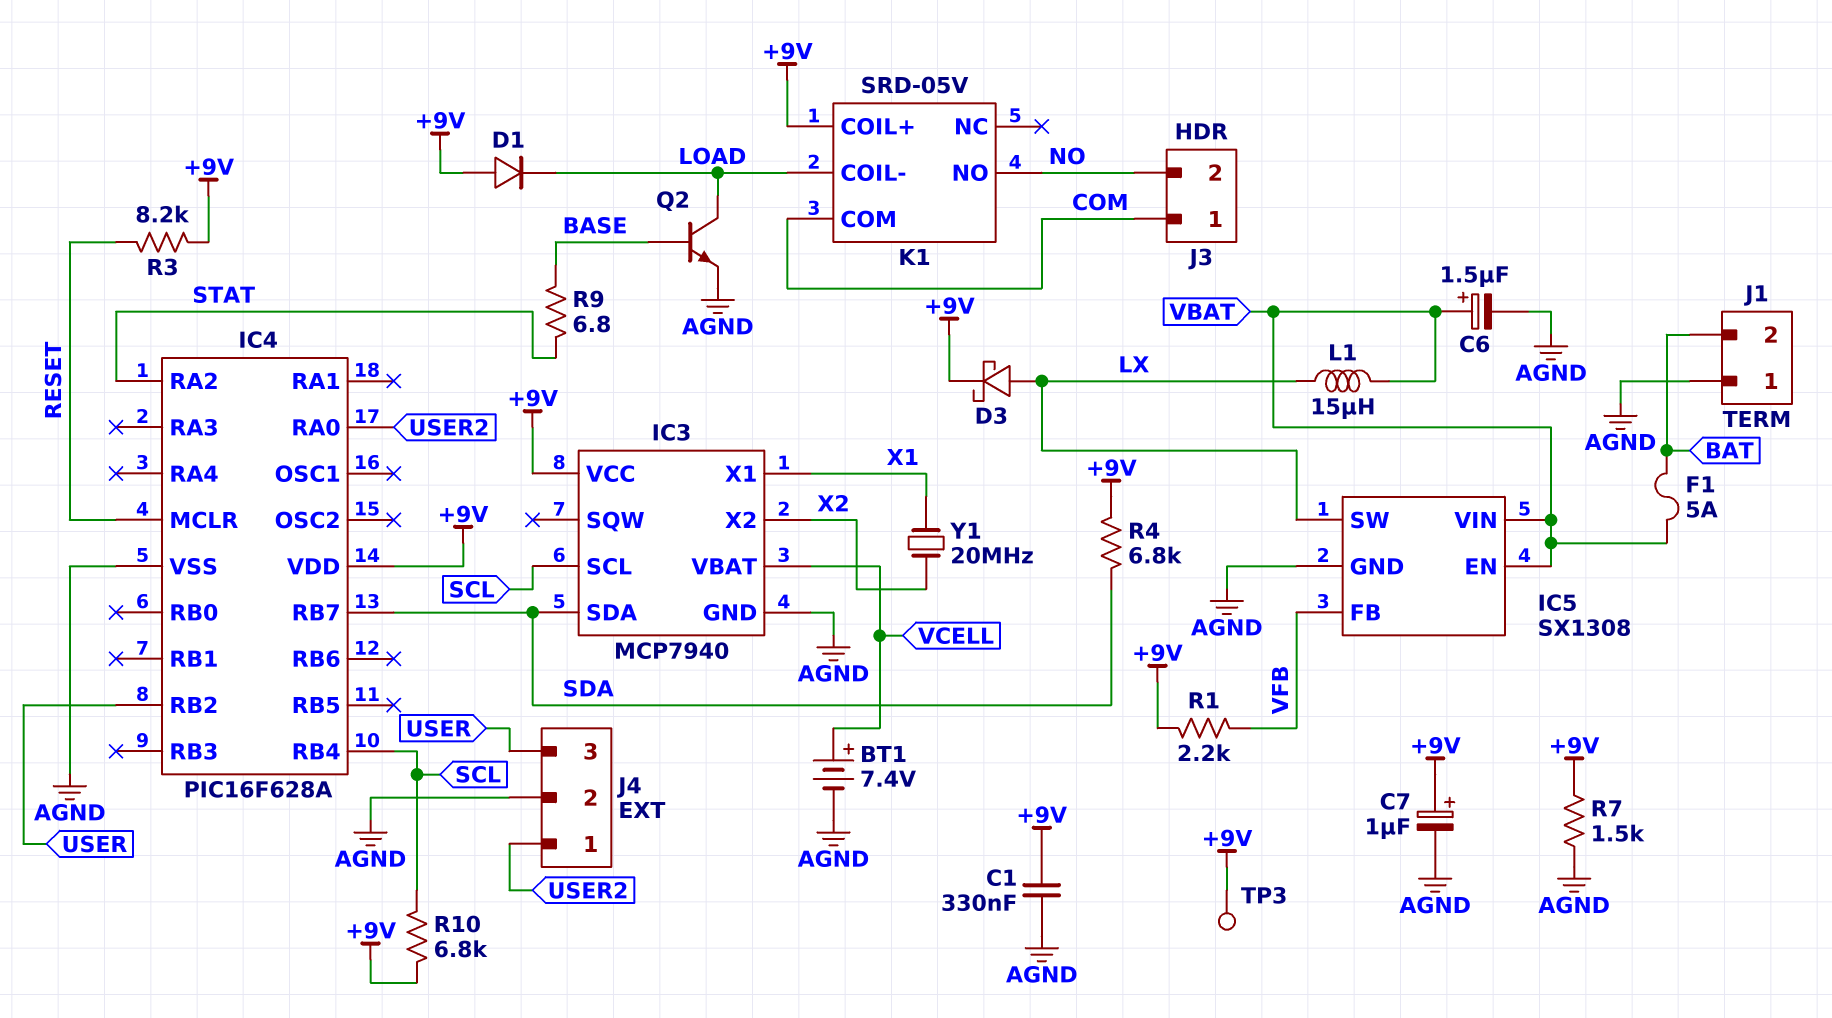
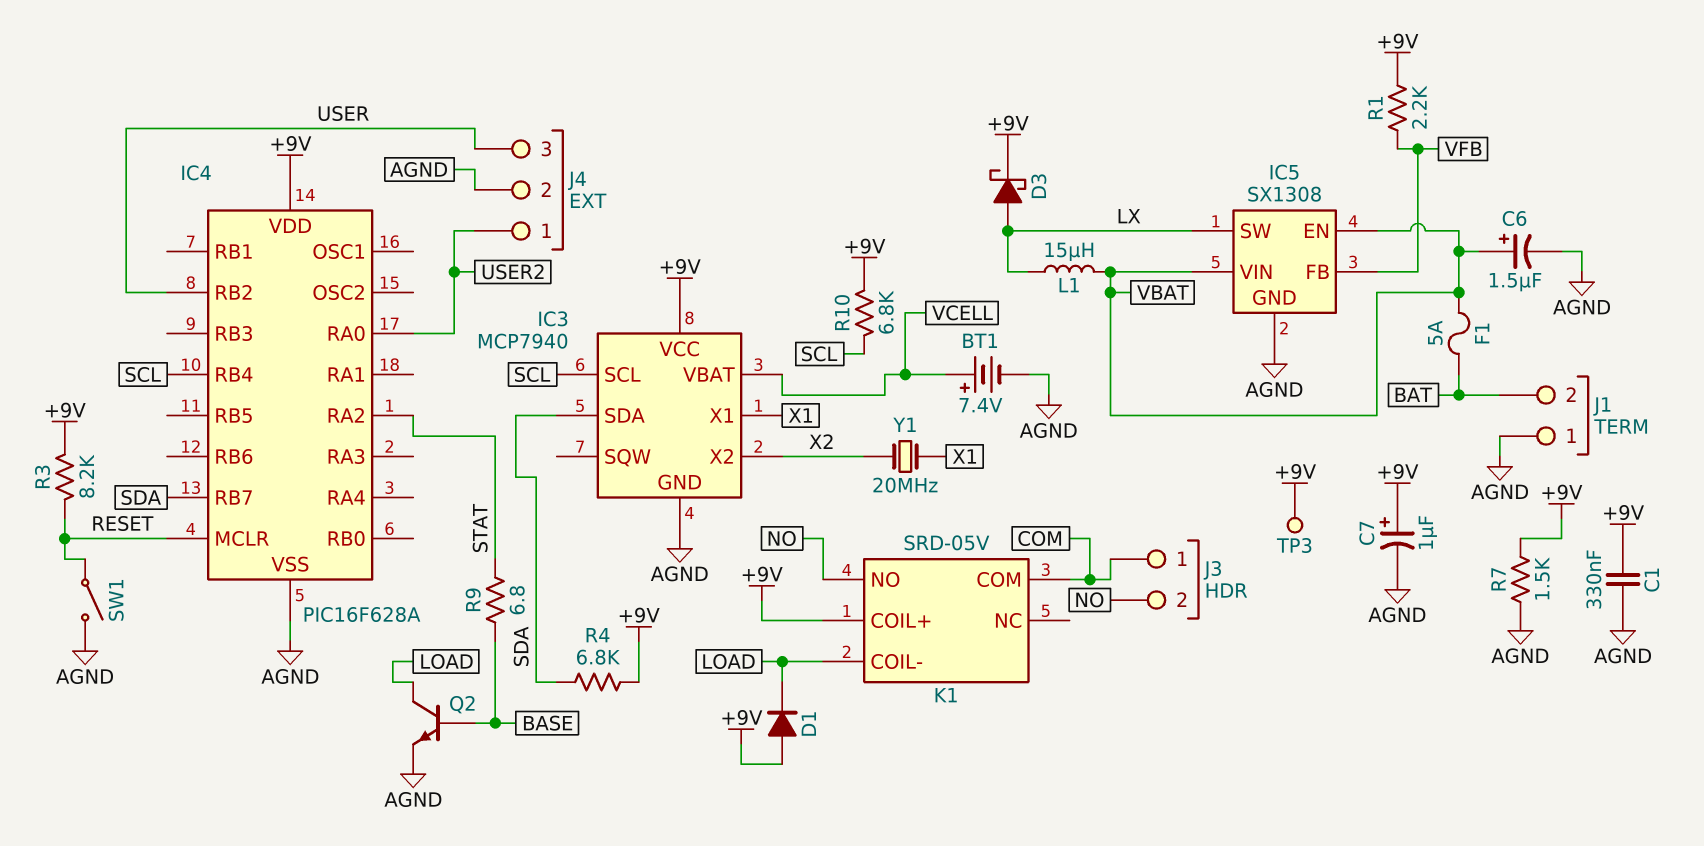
SW1: none -> switch (AGND, RESET)

